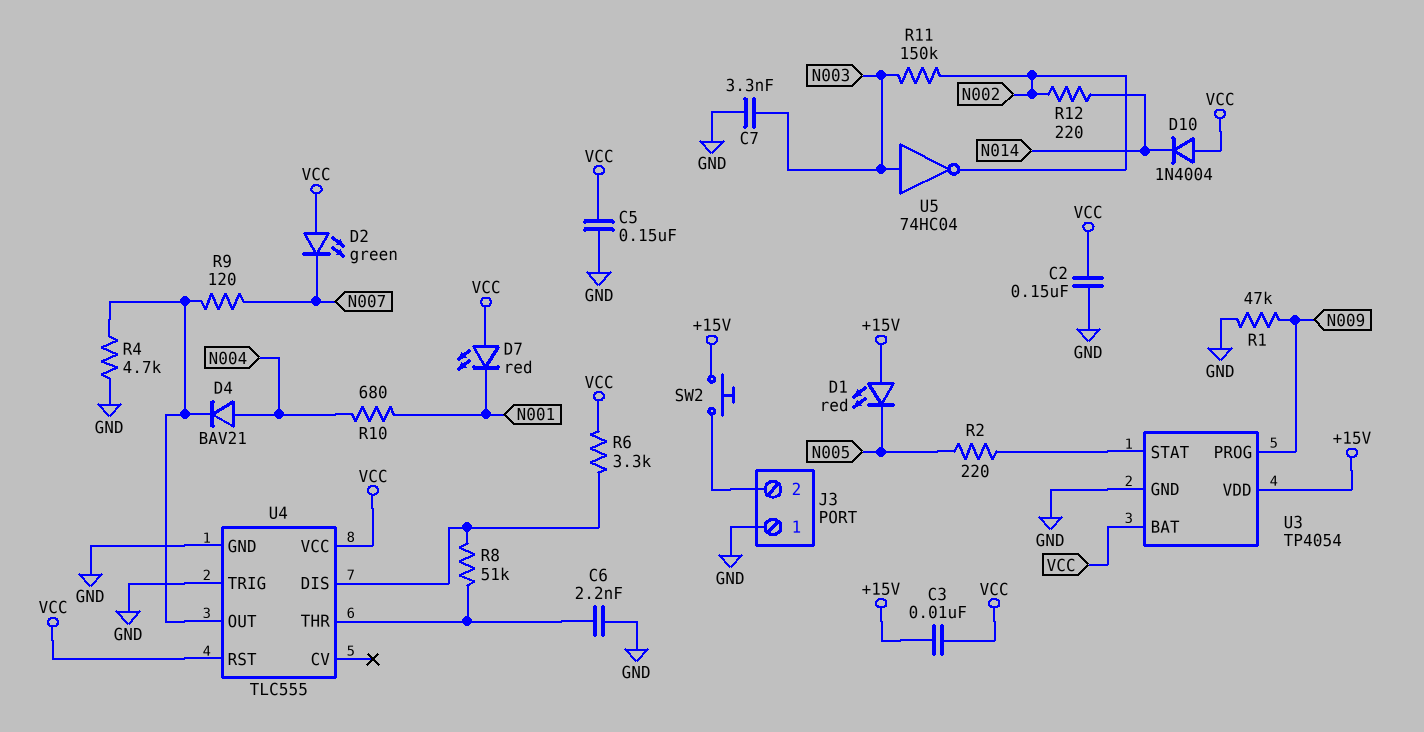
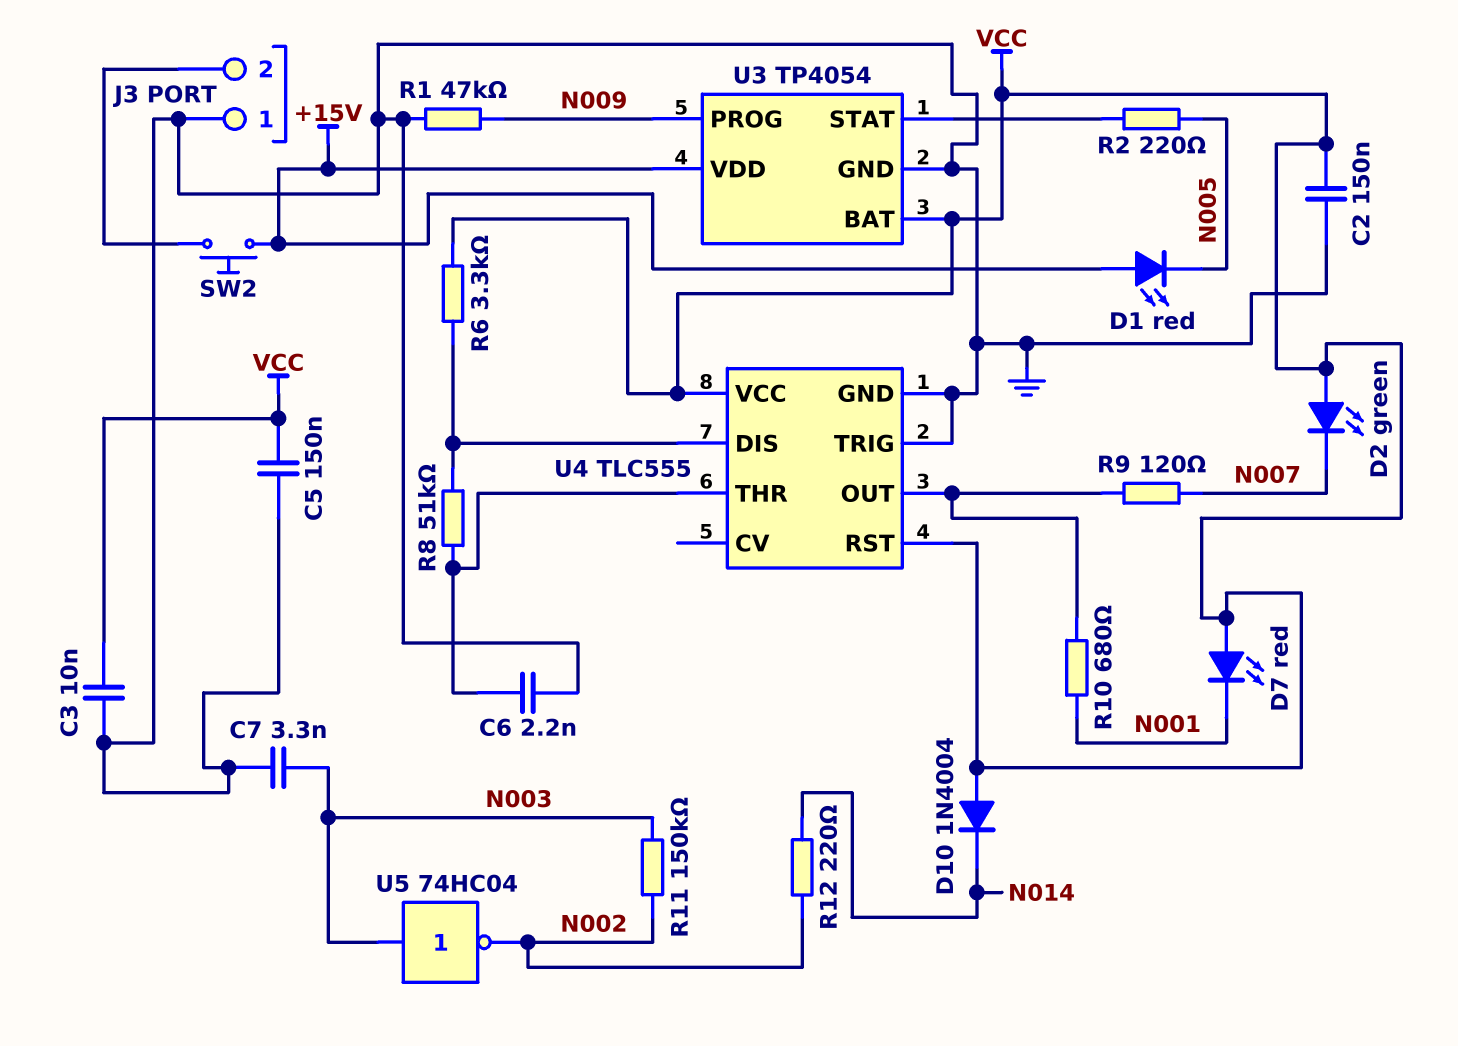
C3: 10nF (+15V, VCC) -> 10nF (GND, VCC)
D4: diode BAV21 (A N004, K U4/OUT) -> none
R4: 4.7k (GND, U4/OUT) -> none
R10: 680 (N001, N004) -> 680 (N001, U4/OUT)

